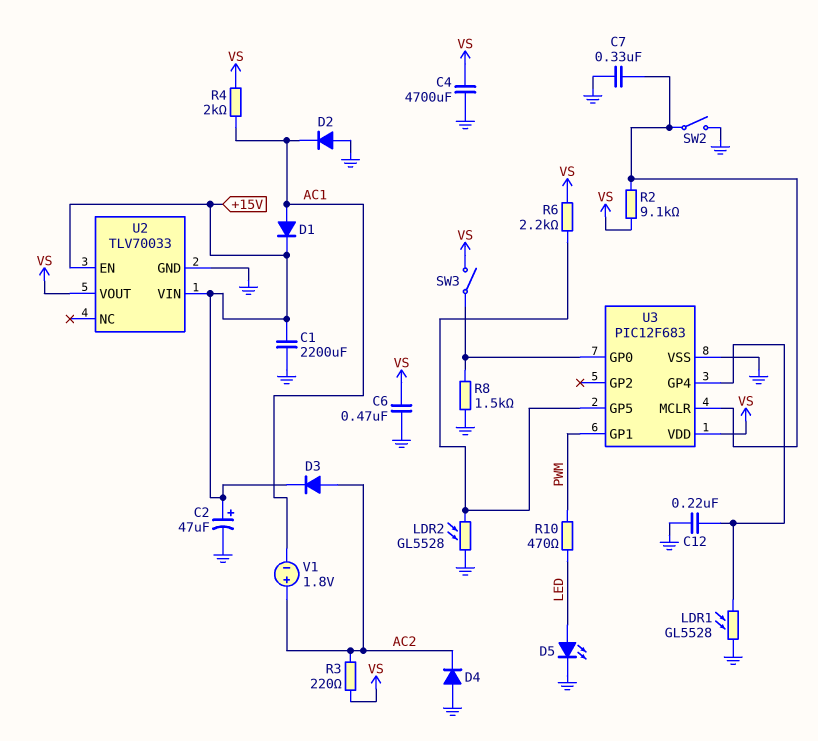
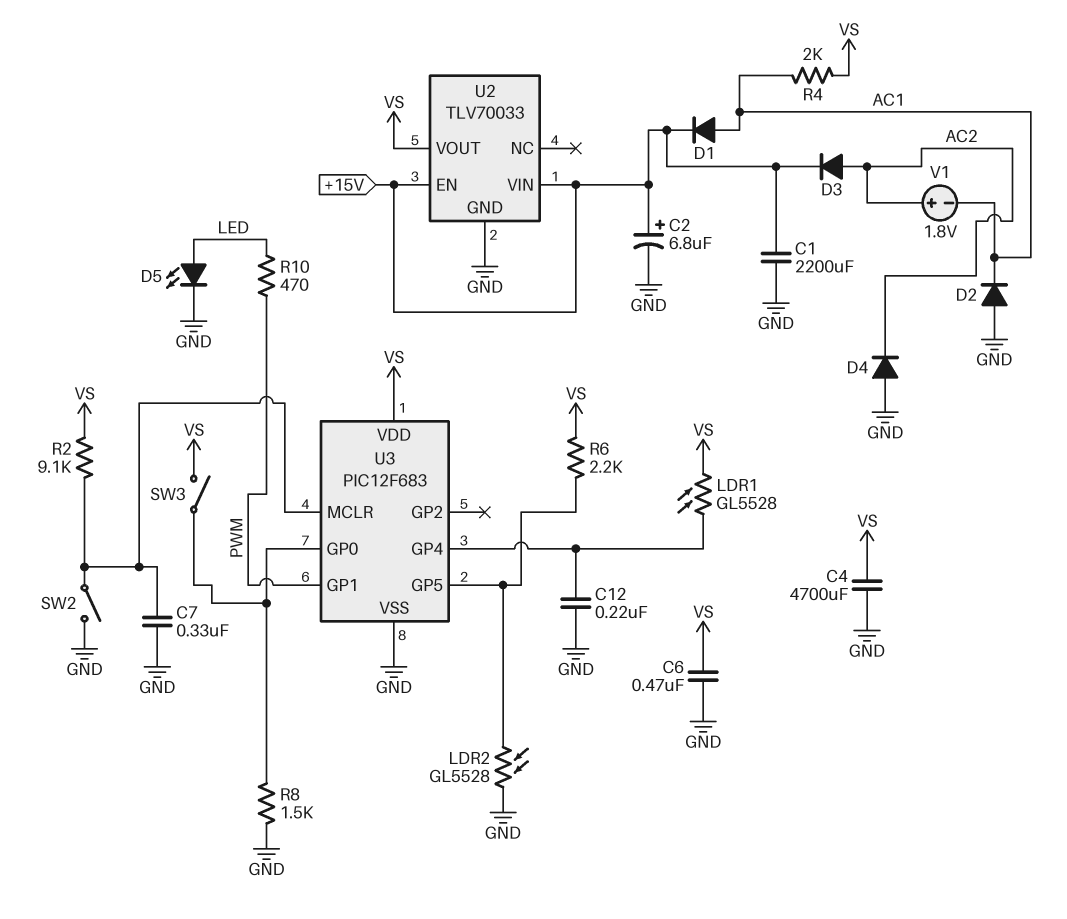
C2: 47uF (plus +15V, minus GND) -> 6.8uF (plus +15V, minus GND)
LDR1: GL5528 (GND, U3/GP4) -> GL5528 (U3/GP4, VS)
R3: 220 (AC2, VS) -> none

